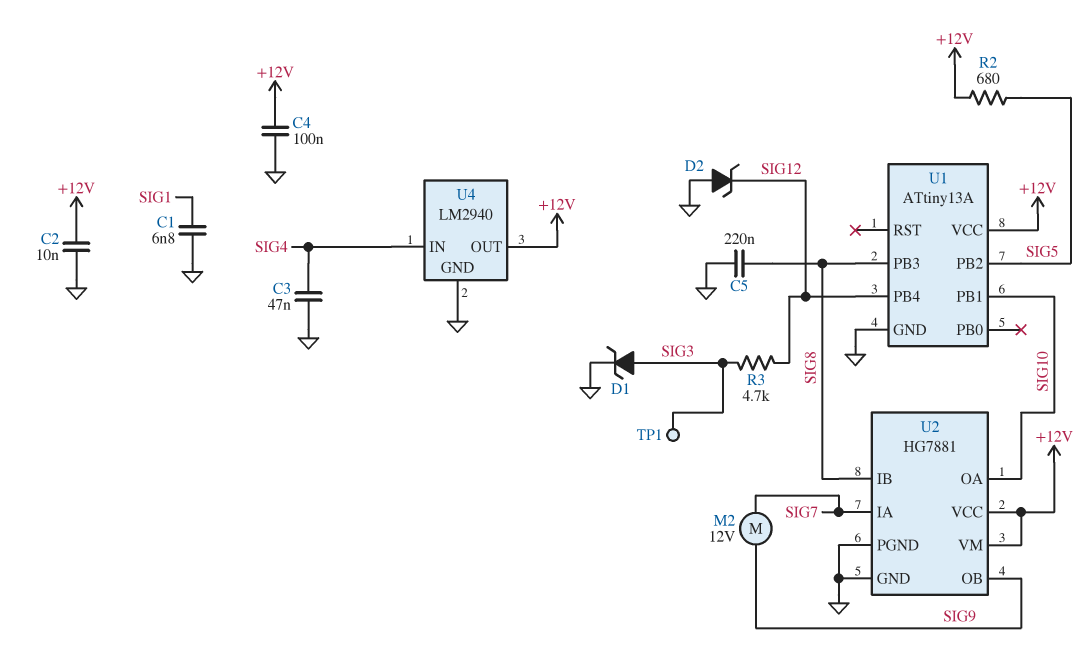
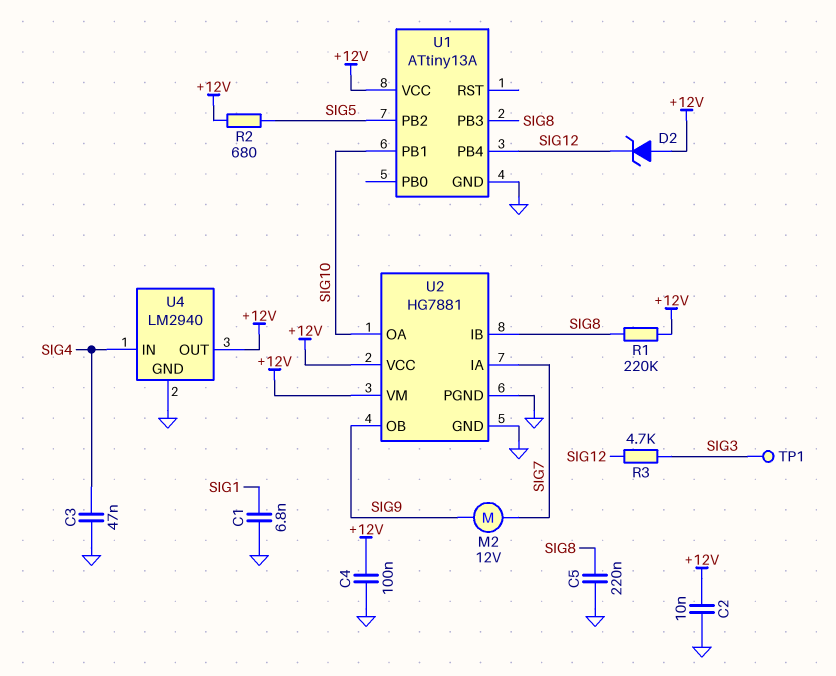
D1: zener (A SIG3, K GND) -> none
D2: zener (A GND, K SIG12) -> zener (A +12V, K SIG12)
R1: none -> 220k (+12V, SIG8)

